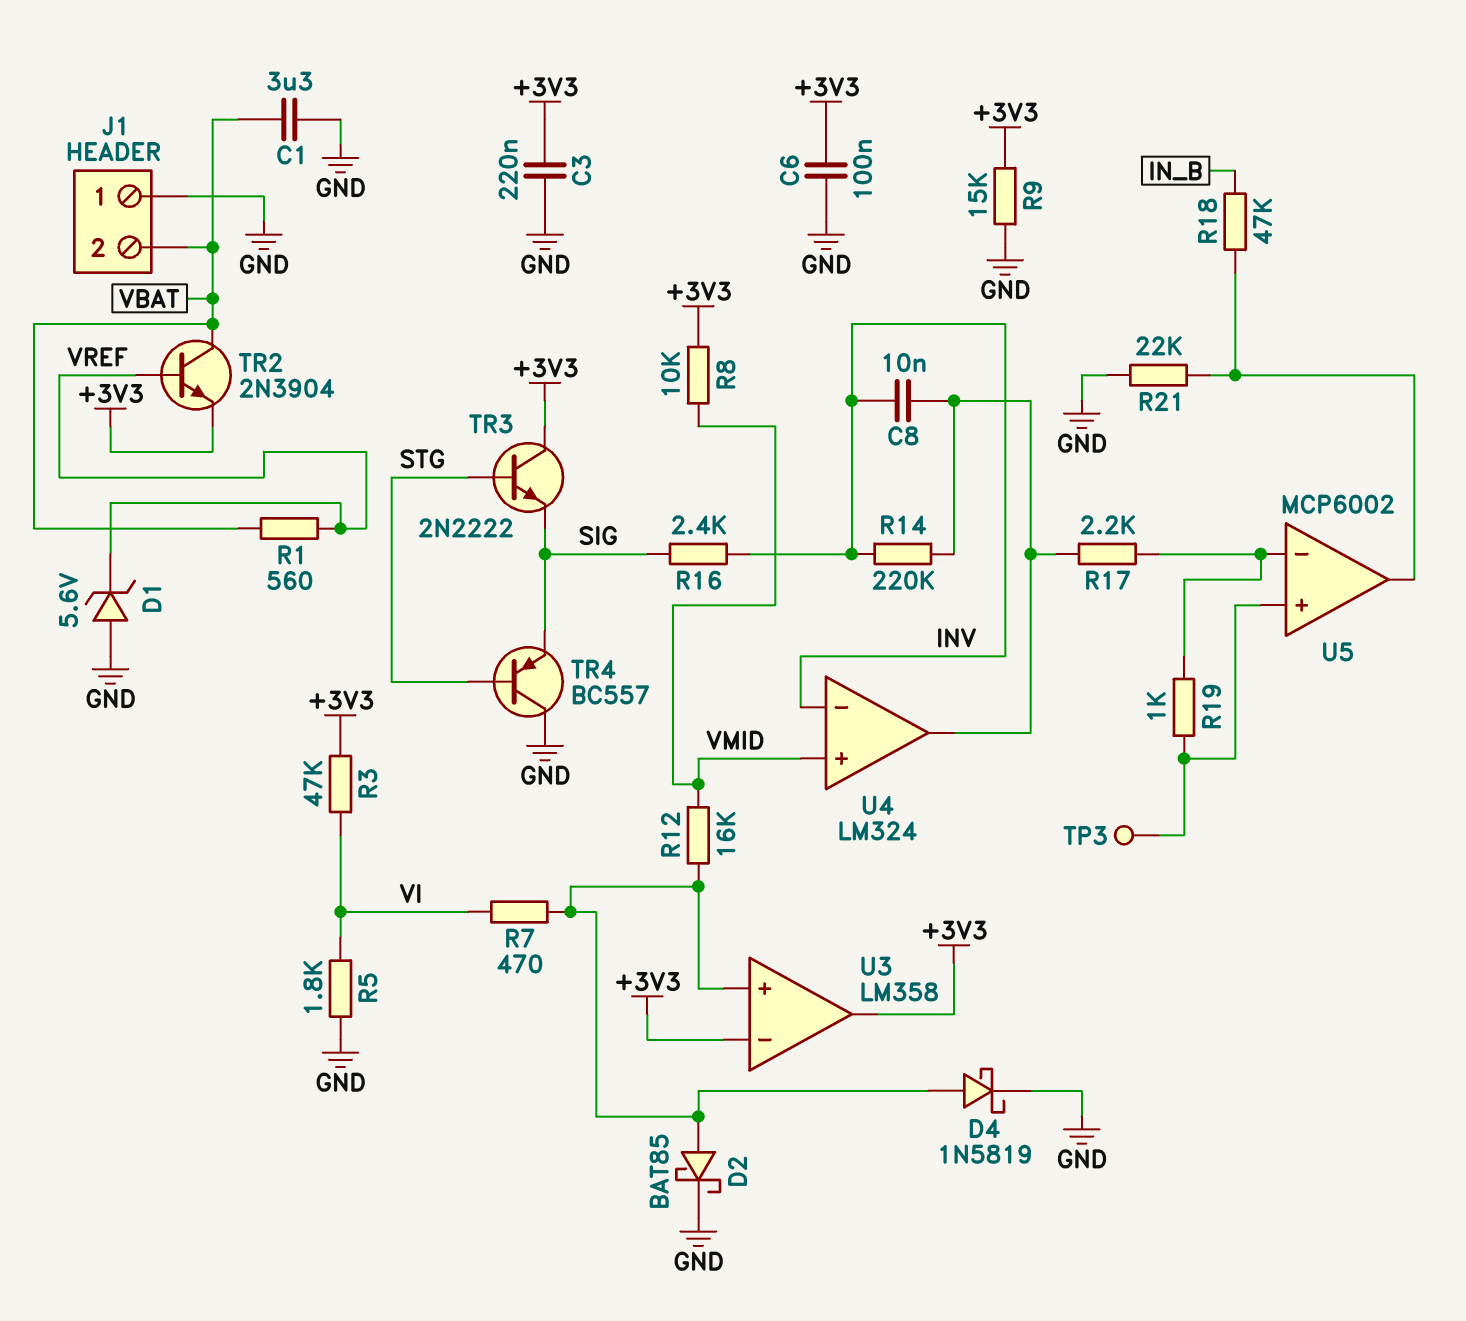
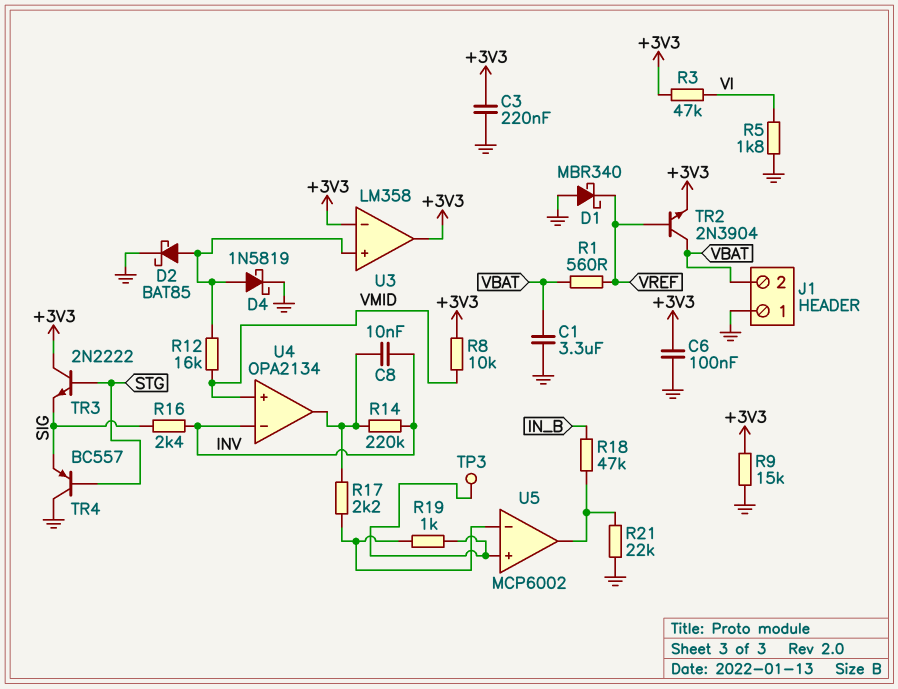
D1: zener 5.6V (A GND, K VREF) -> schottky MBR340 (A GND, K VREF)
R7: 470 (U3/in+, VI) -> none
U4: LM324 -> OPA2134

